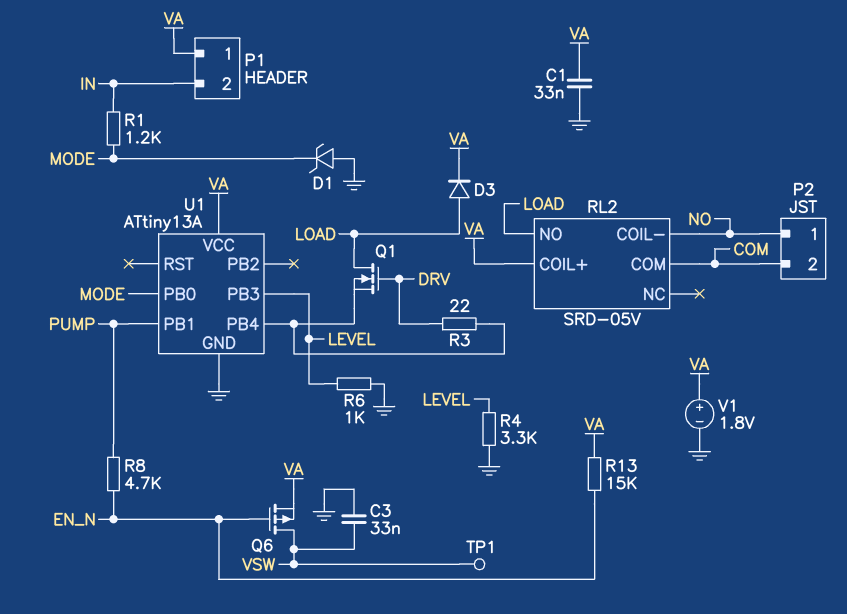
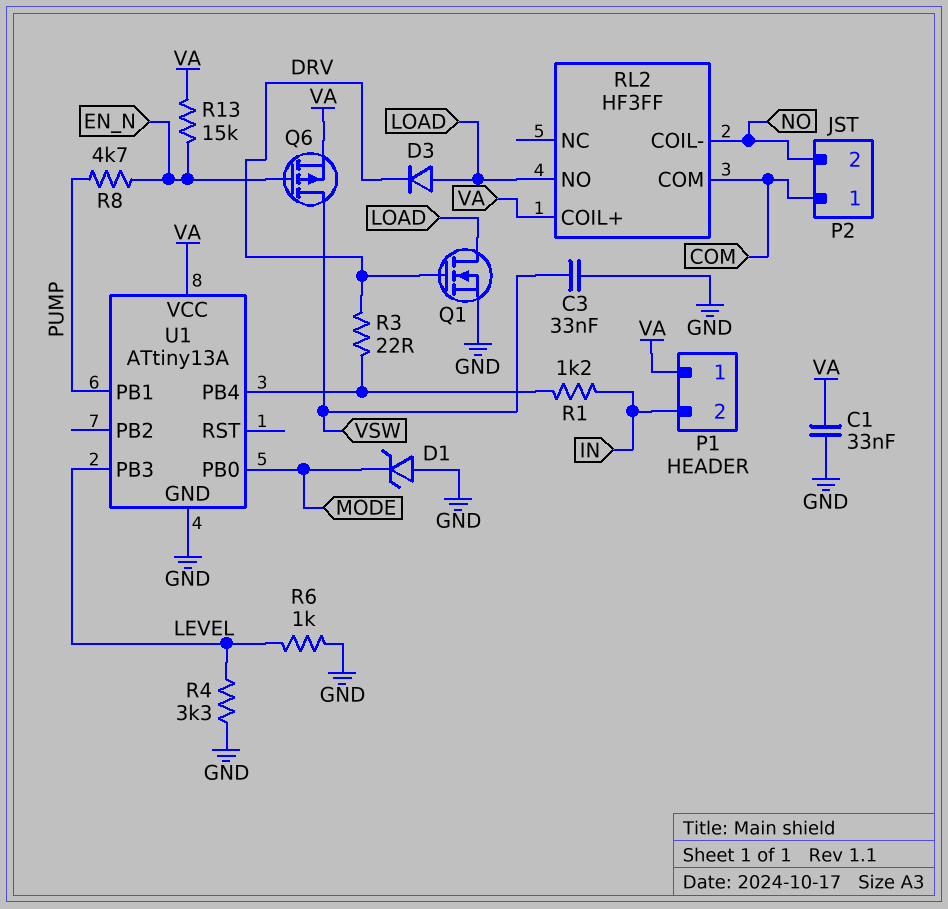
D3: diode (A LOAD, K VA) -> diode (A LOAD, K DRV)
P2 pin 1: NO -> COM
P2 pin 2: COM -> NO
Q1: NMOS (G DRV, D LOAD, S U1/PB4) -> NMOS (G DRV, D LOAD, S GND)
R1: 1.2k (IN, MODE) -> 1.2k (IN, U1/PB4)
RL2: SRD-05V -> HF3FF
TP1: test point (VSW) -> none
V1: 1.8V (plus VA, minus GND) -> none

